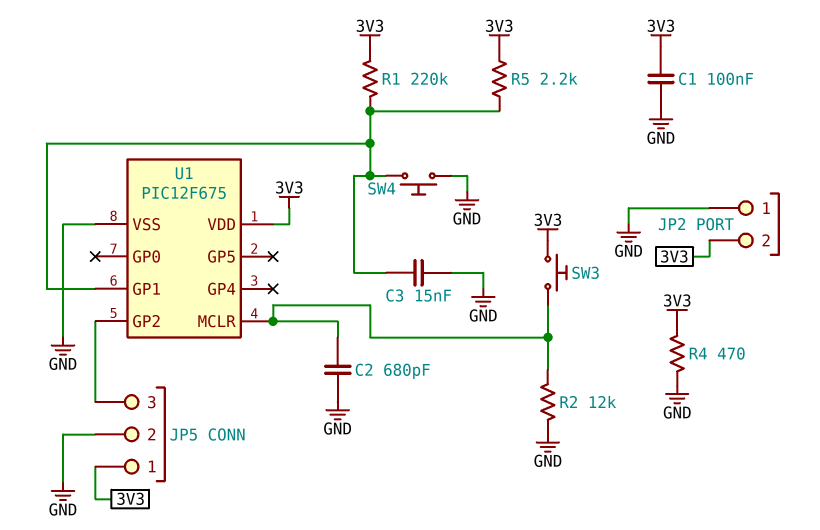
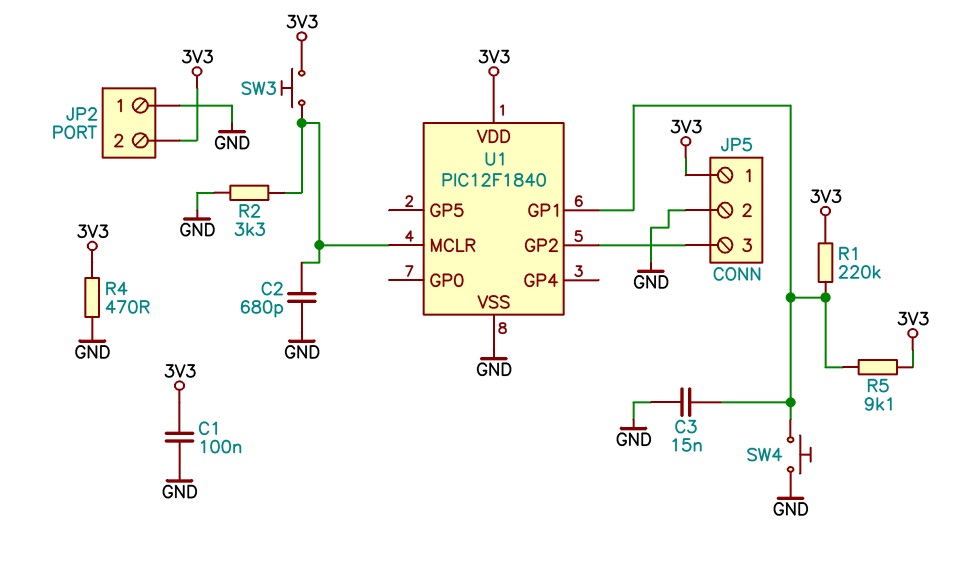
R2: 12k (GND, U1/MCLR) -> 3.3k (GND, U1/MCLR)
R5: 2.2k (3V3, U1/GP1) -> 9.1k (3V3, U1/GP1)
U1: PIC12F675 -> PIC12F1840

